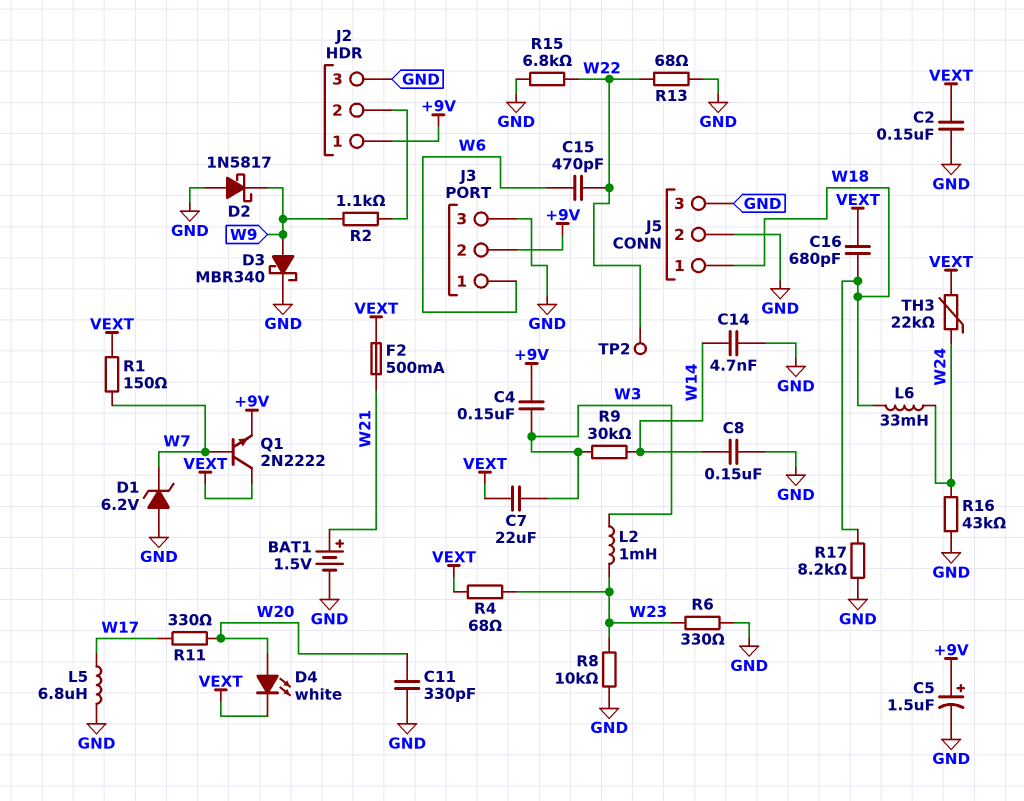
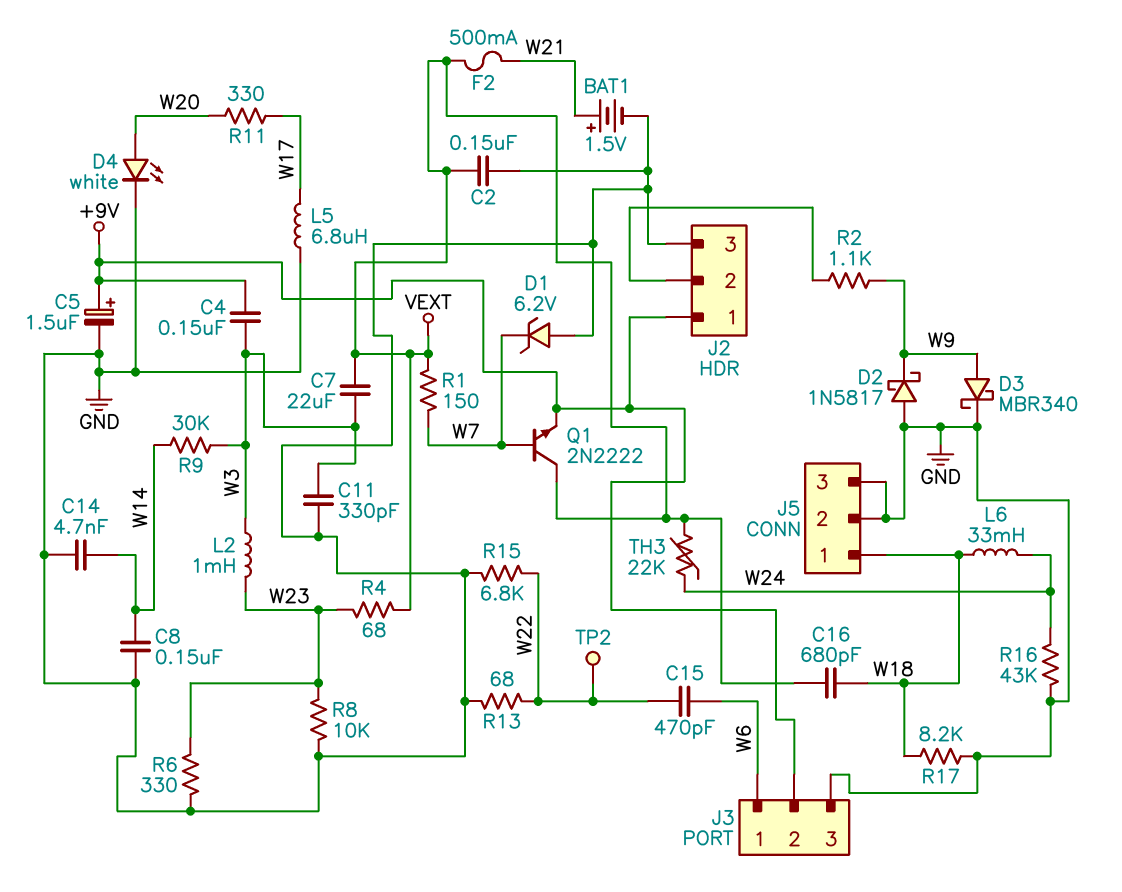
C11: 330pF (GND, W20) -> 330pF (GND, W3)
D4: LED white (A W20, K VEXT) -> LED white (A W20, K GND)

